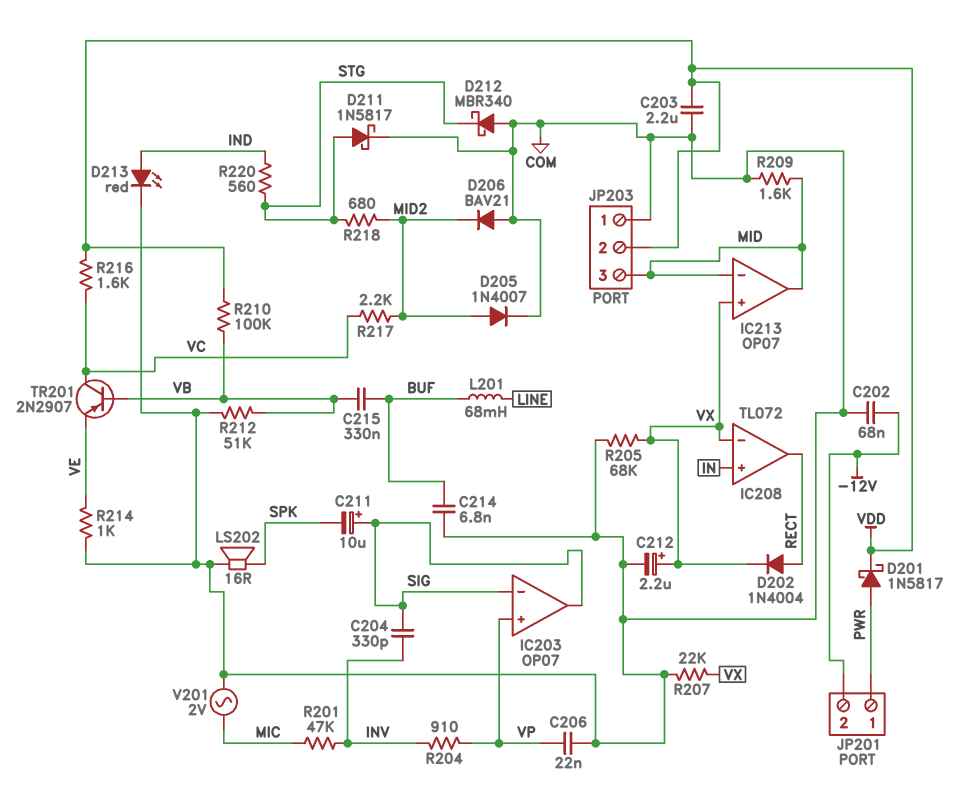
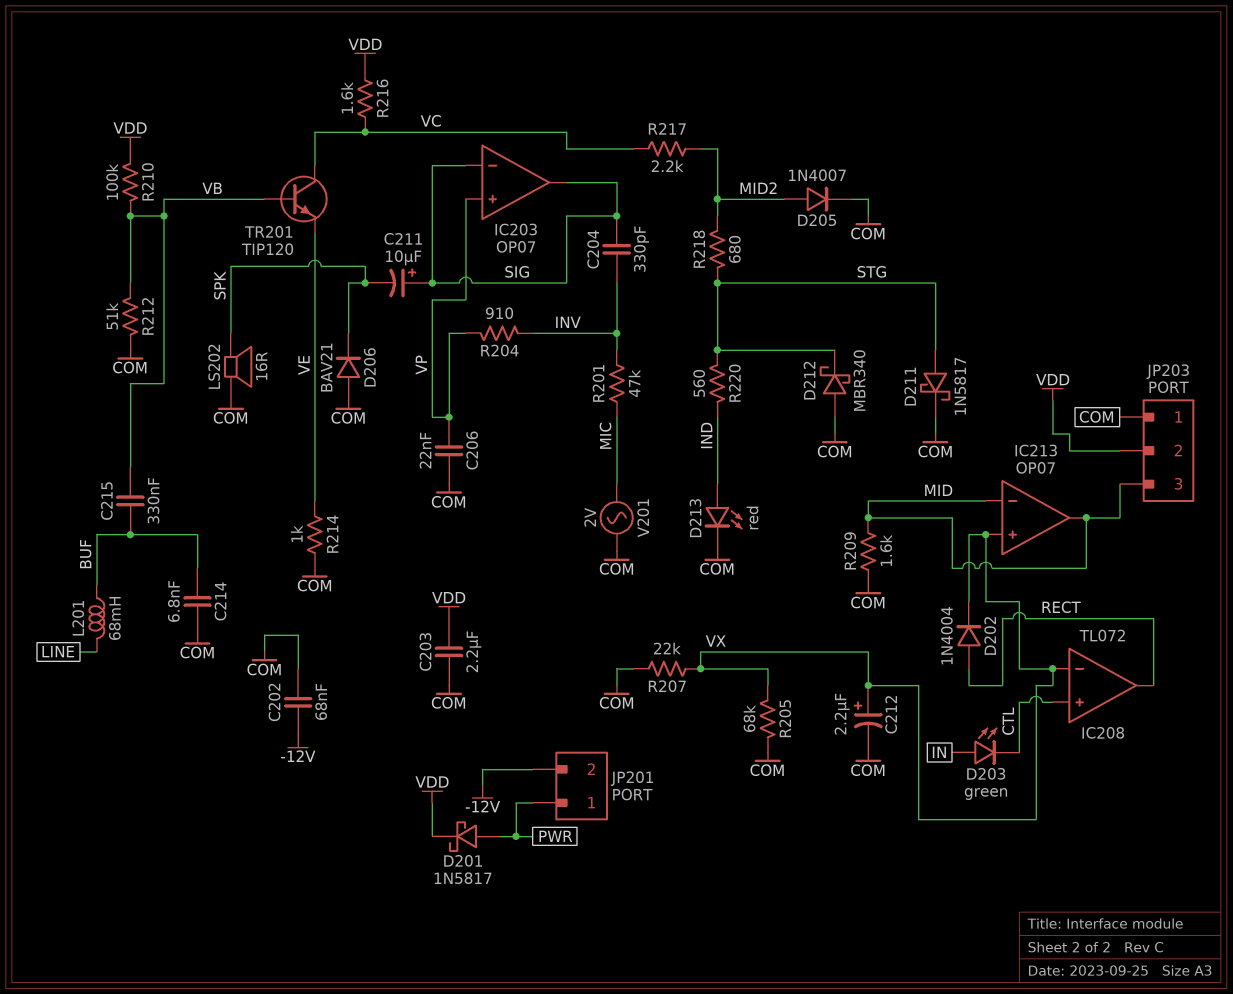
D203: none -> LED green (A IN, K CTL)
D206: diode BAV21 (A COM, K MID2) -> diode BAV21 (A COM, K SPK)
IC208 pin in+: IN -> CTL
TR201: PNP 2N2907 (B VB, C VC, E VE) -> NPN TIP120 (B VB, C VC, E VE)

